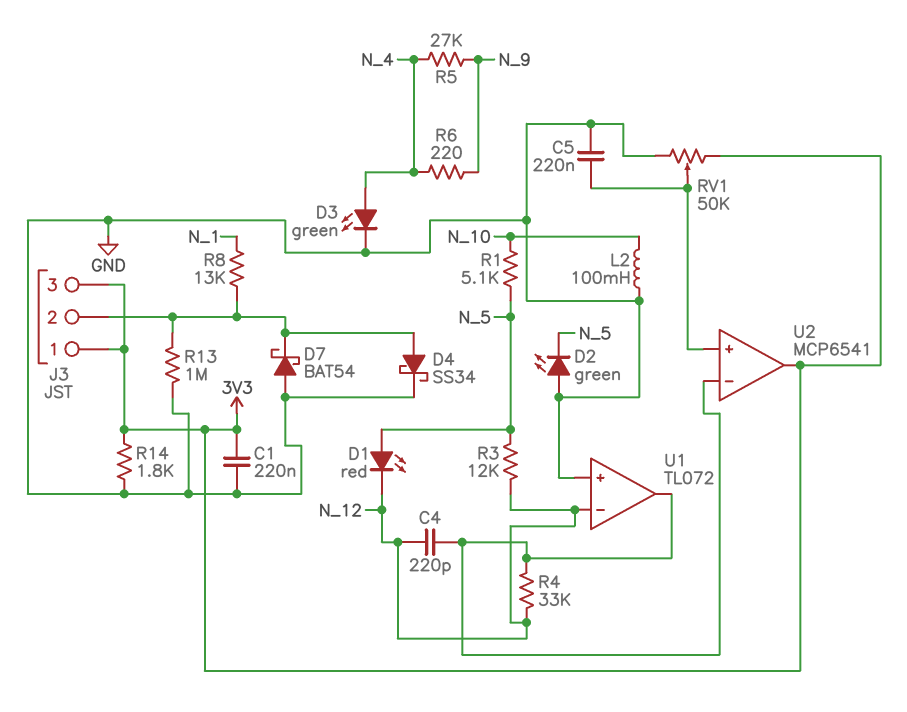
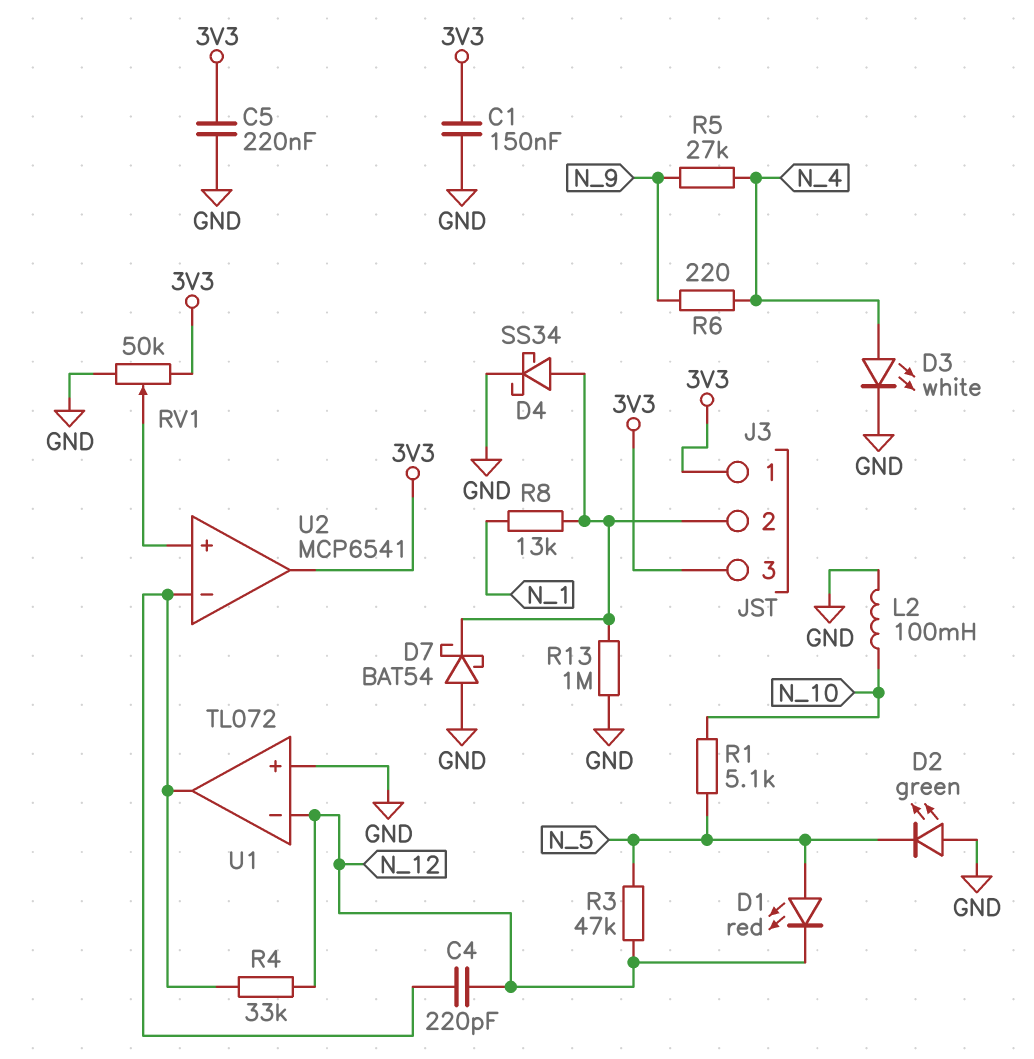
C1: 220nF (3V3, GND) -> 150nF (3V3, GND)
C5: 220nF (GND, U2/in+) -> 220nF (3V3, GND)
D3: LED green (A N_4, K GND) -> LED white (A N_4, K GND)
R3: 12k (N_5, N_12) -> 47k (N_5, N_12)
R14: 1.8k (3V3, GND) -> none

